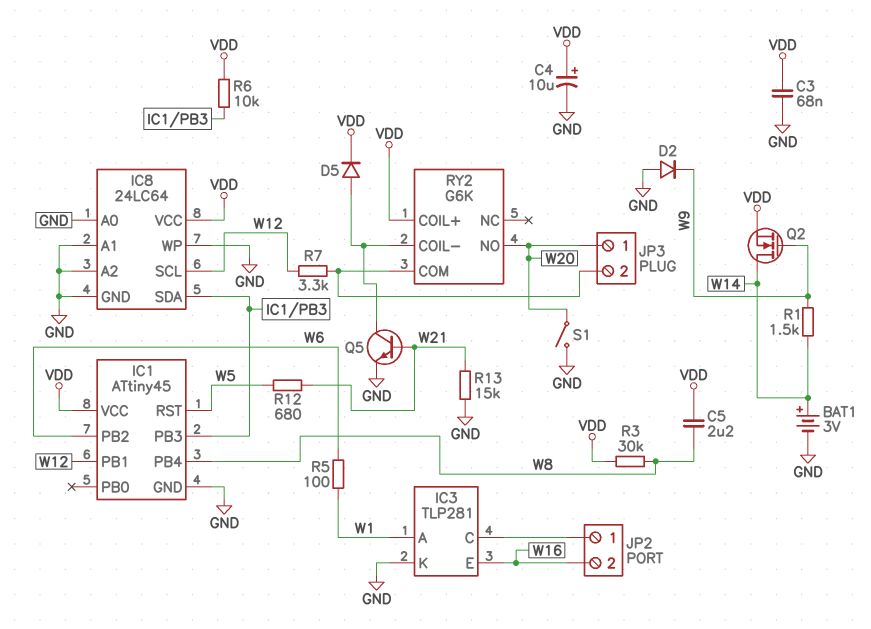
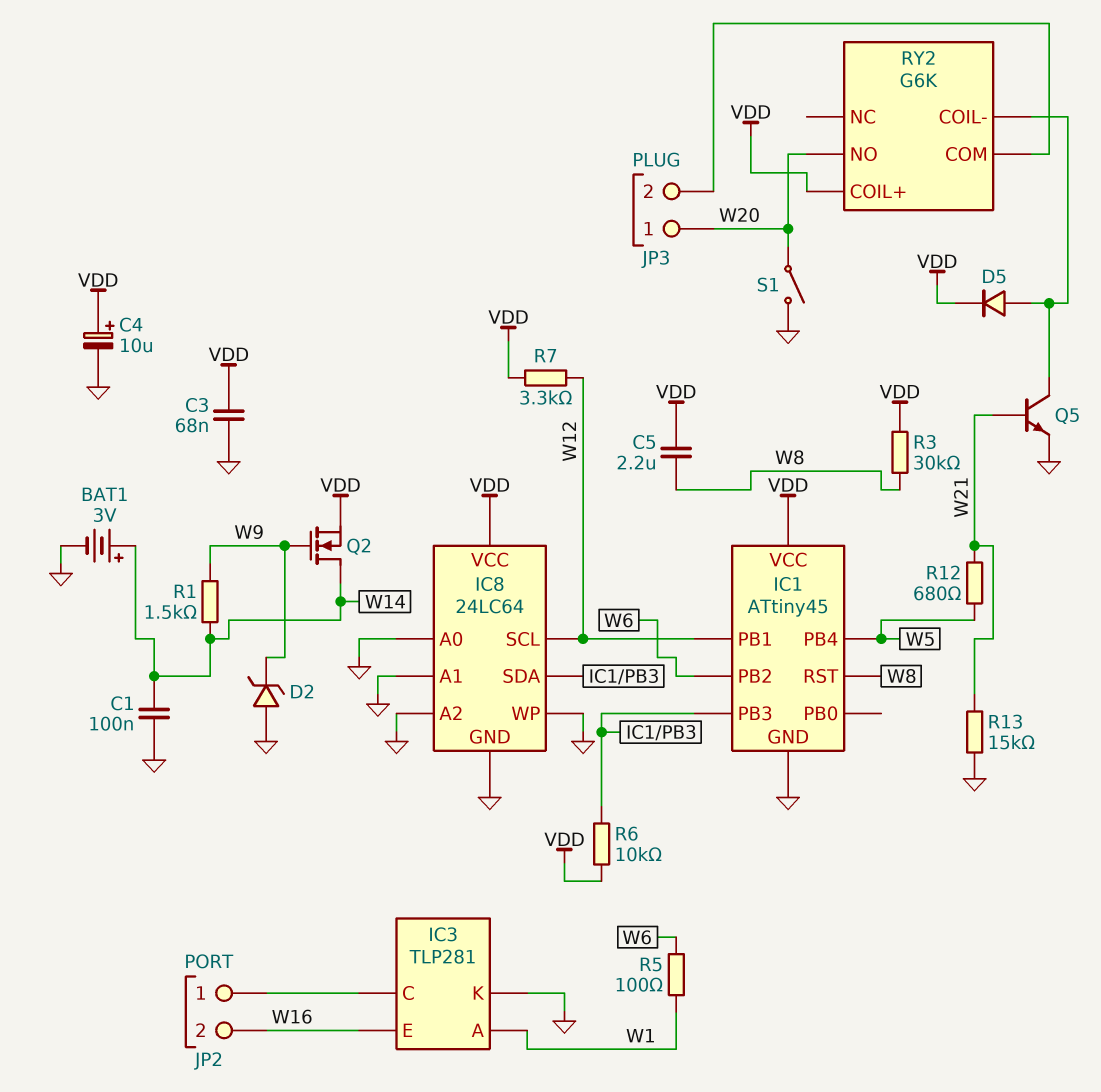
C1: none -> 100nF (GND, W14)
D2: diode (A GND, K W9) -> zener (A GND, K W9)
IC1 pin PB4: W8 -> W5
IC1 pin RST: W5 -> W8
R7: 3.3k (JP3/2, W12) -> 3.3k (VDD, W12)

